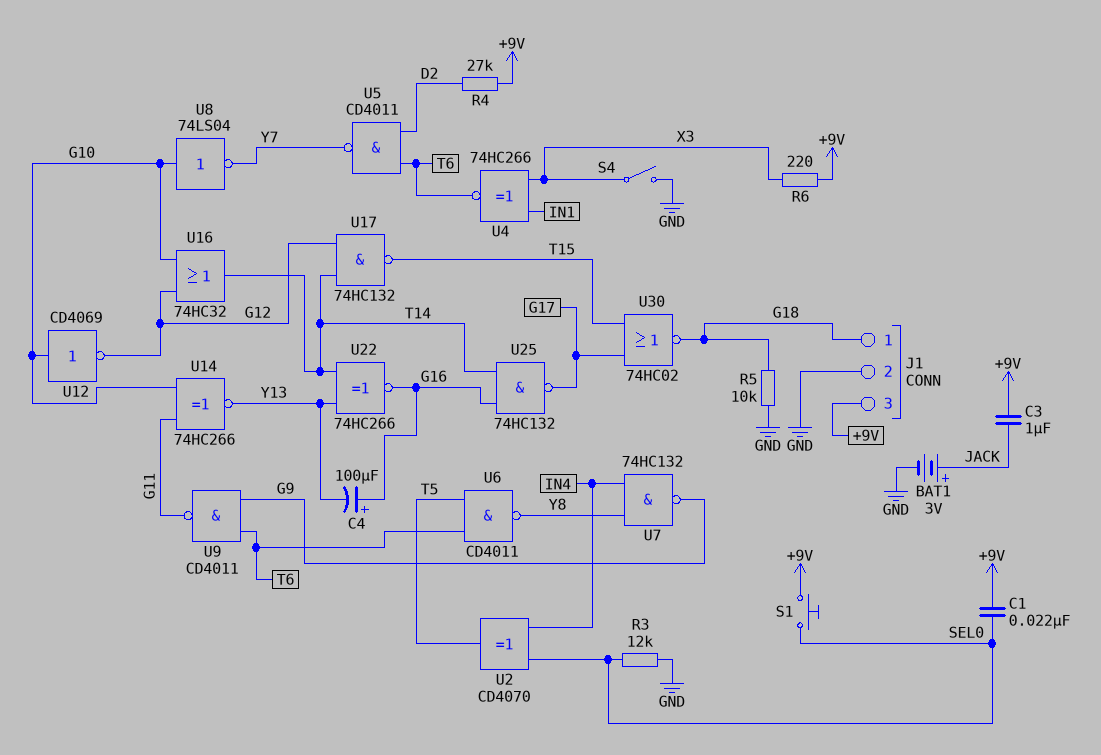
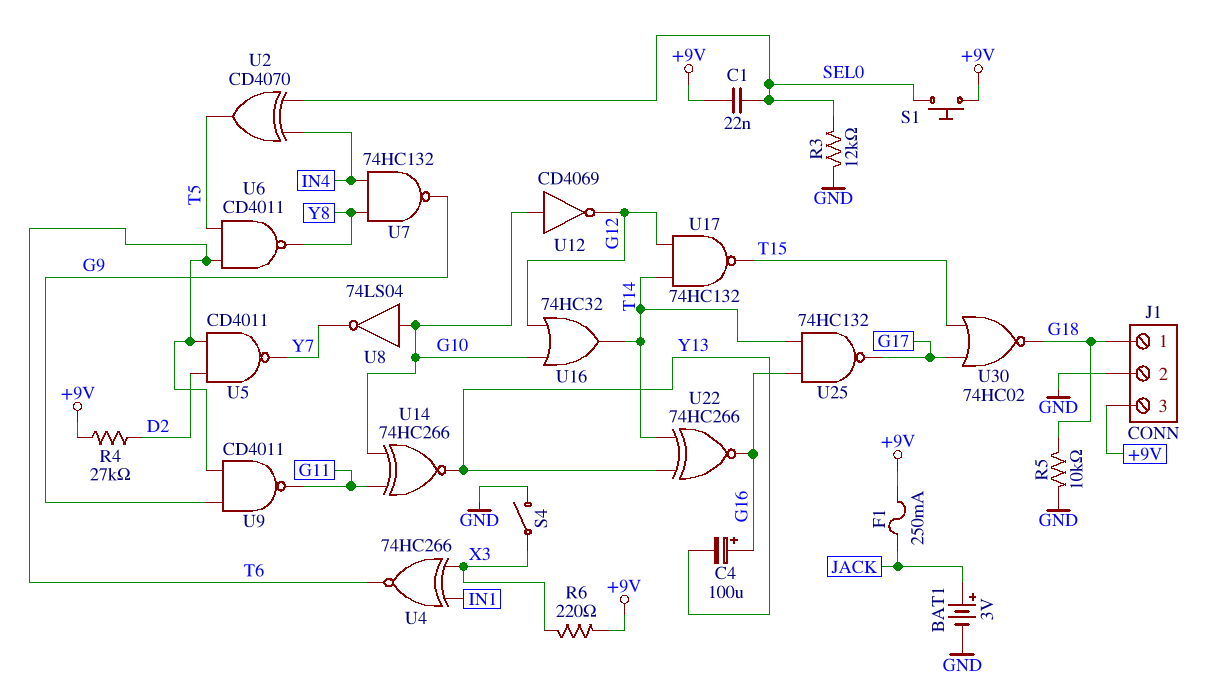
C3: 1uF (+9V, JACK) -> none
F1: none -> 250mA (+9V, JACK)

